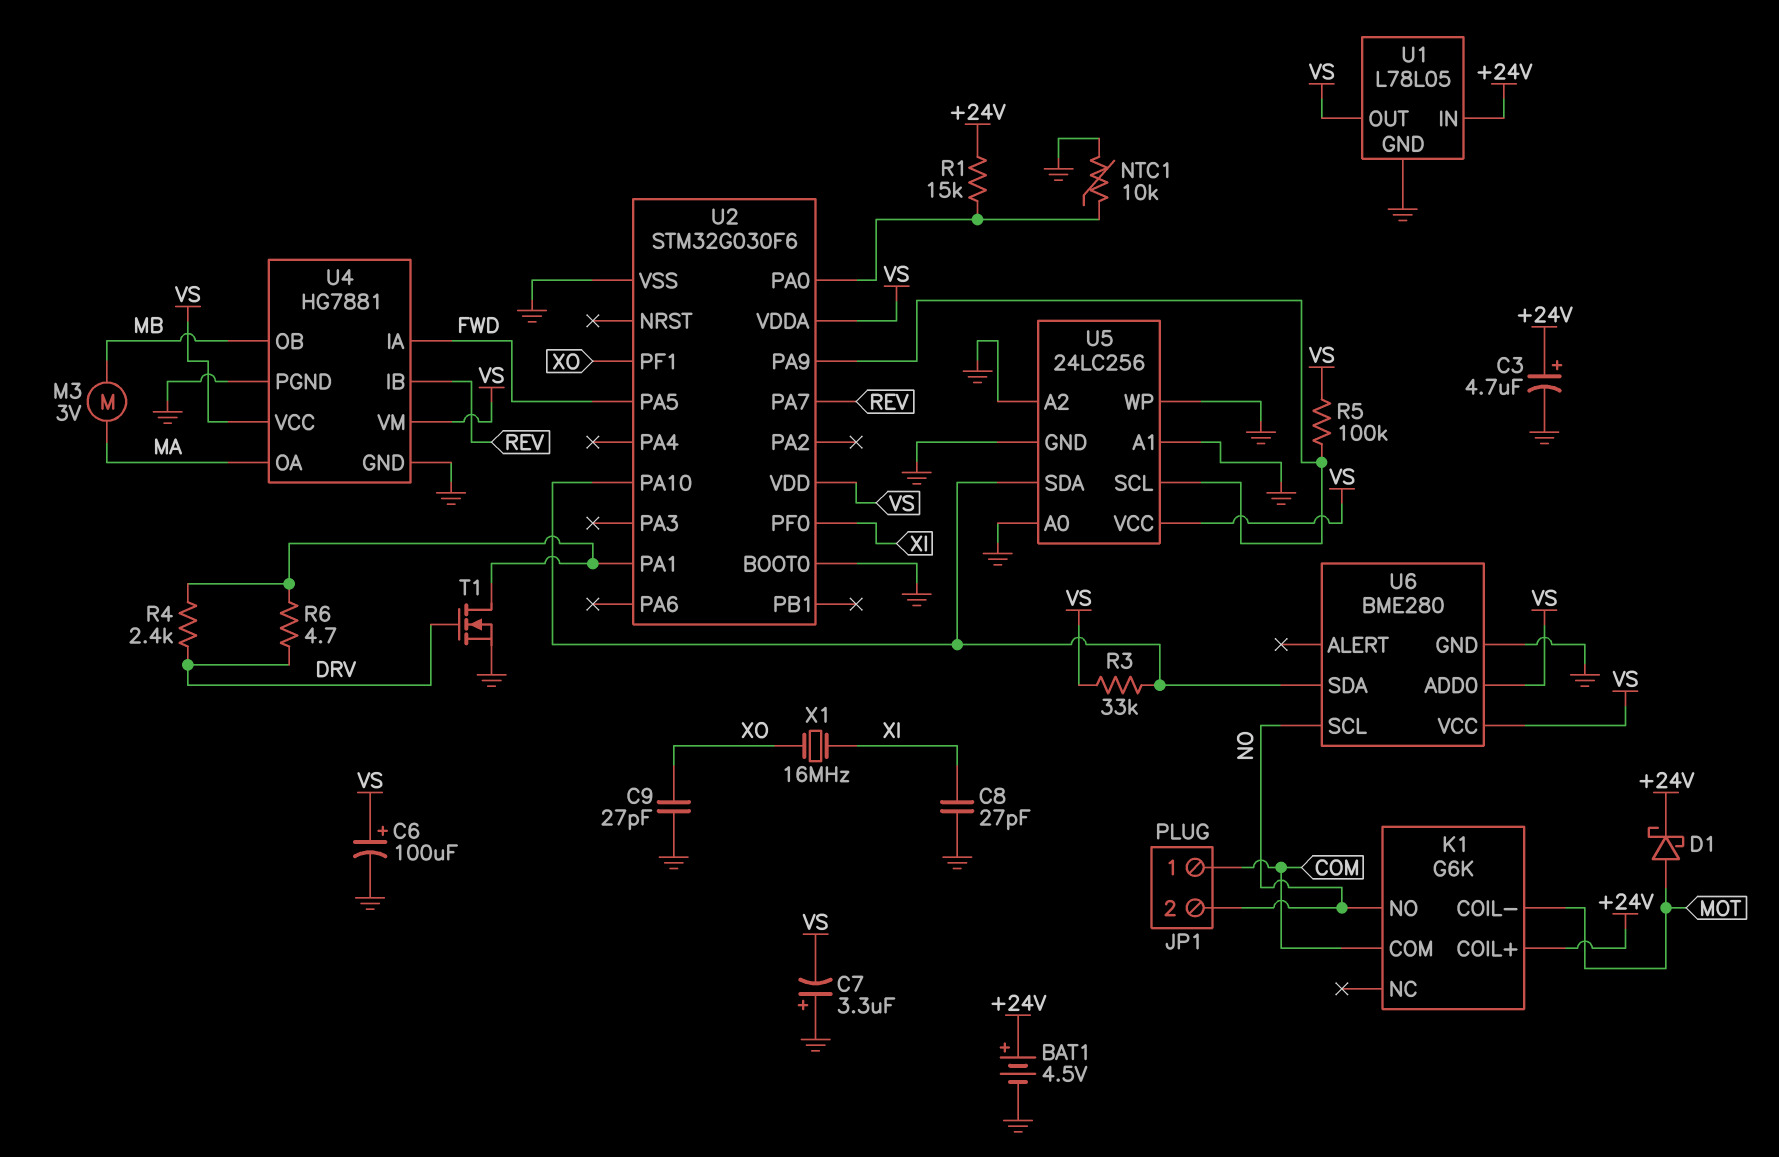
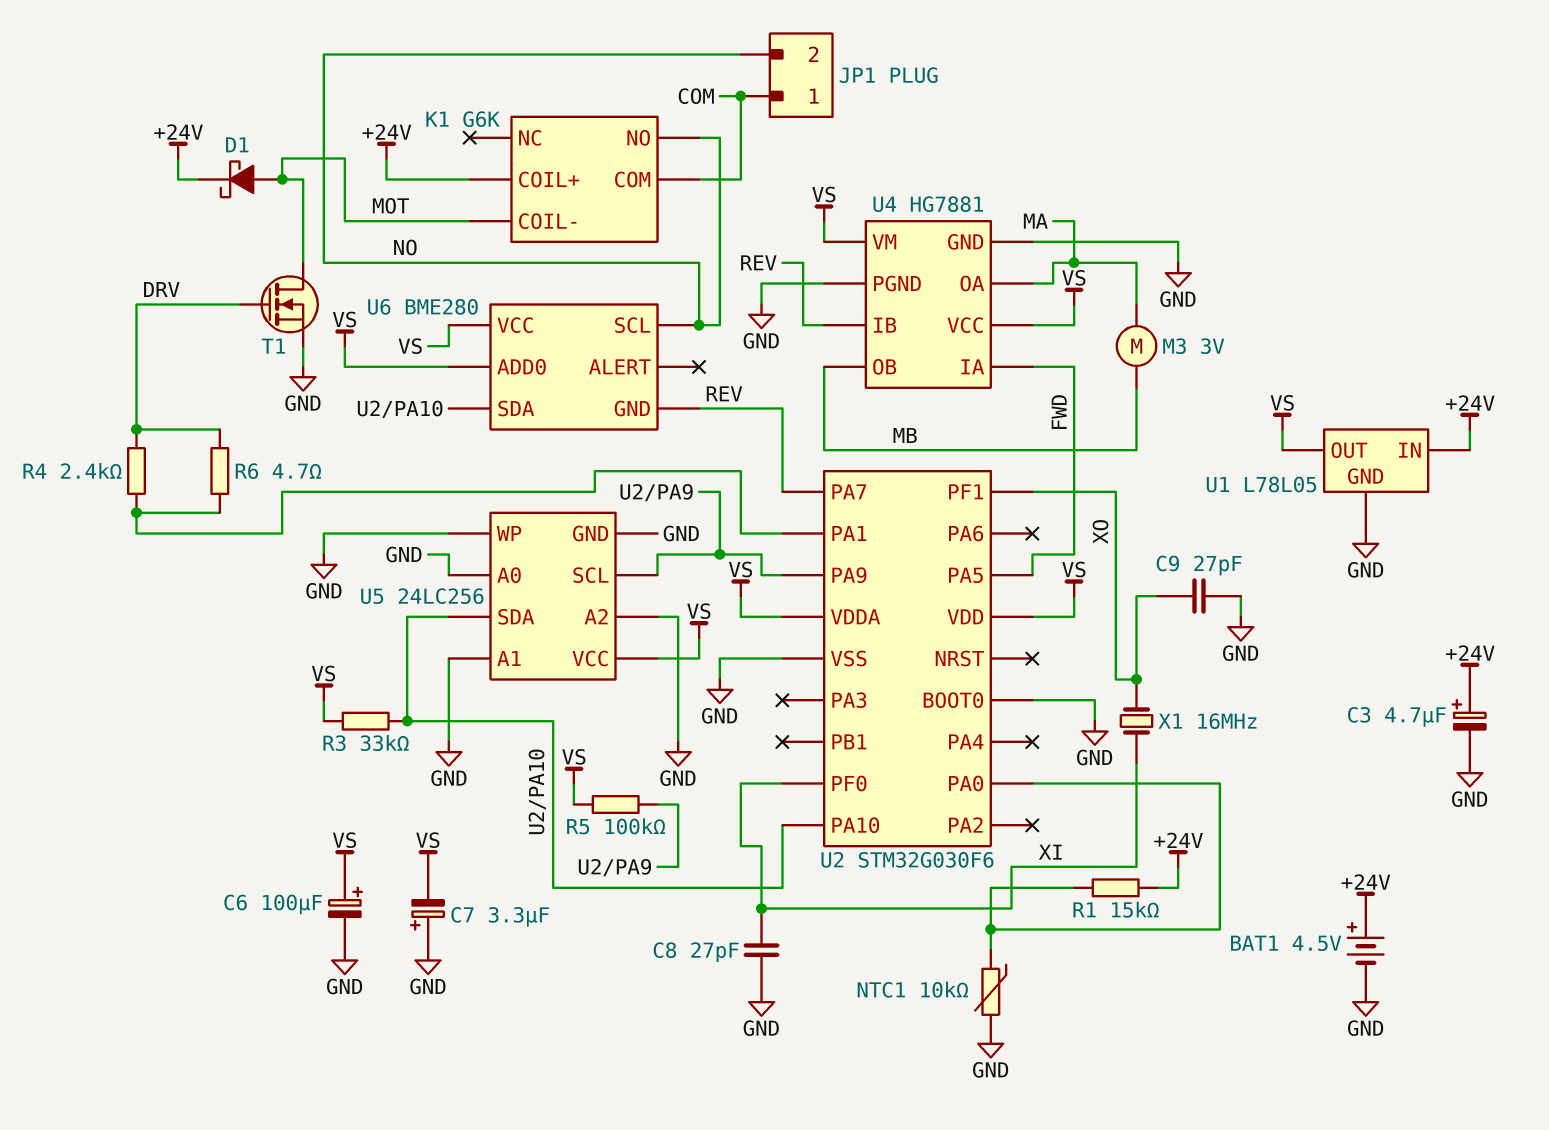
T1: NMOS (G DRV, D U2/PA1, S GND) -> NMOS (G DRV, D MOT, S GND)
U6 pin GND: GND -> REV

